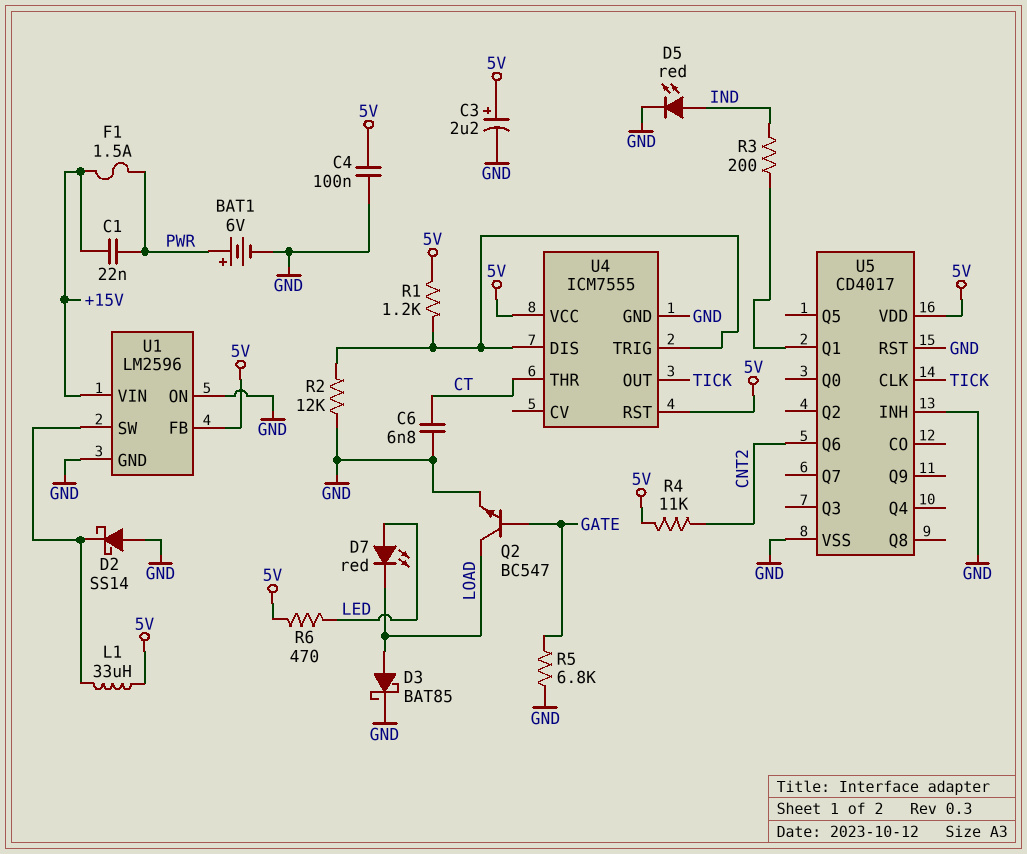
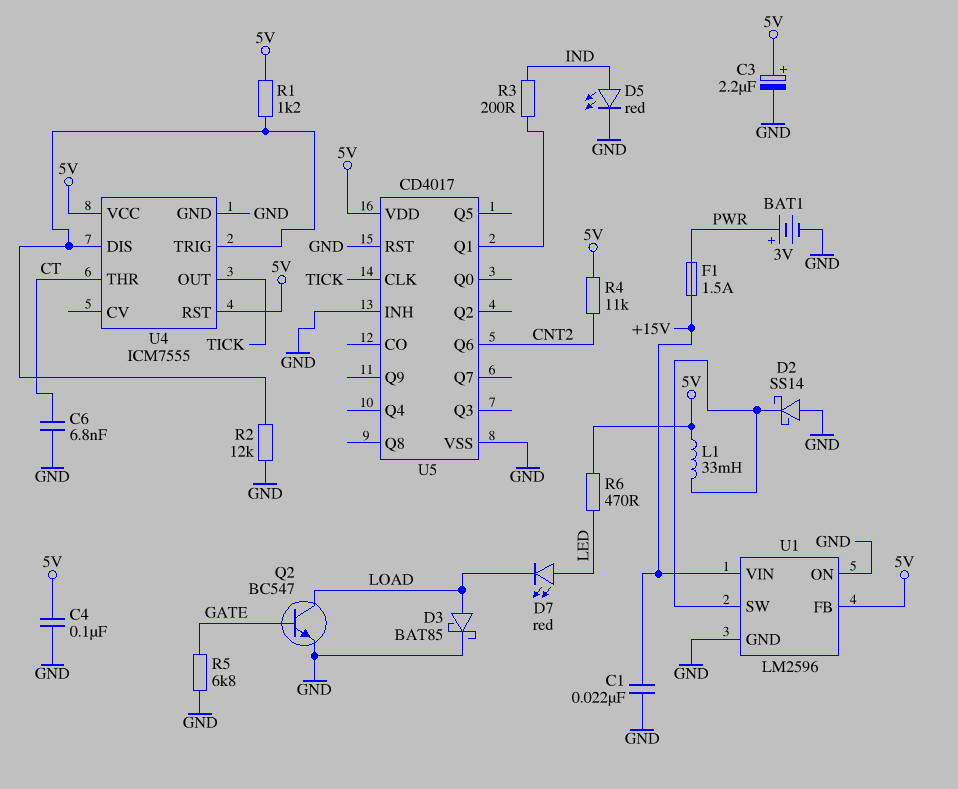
BAT1: 6V (plus PWR, minus GND) -> 3V (plus PWR, minus GND)
C1: 22nF (+15V, PWR) -> 22nF (+15V, GND)
L1: 33uH (5V, U1/SW) -> 33mH (5V, U1/SW)

